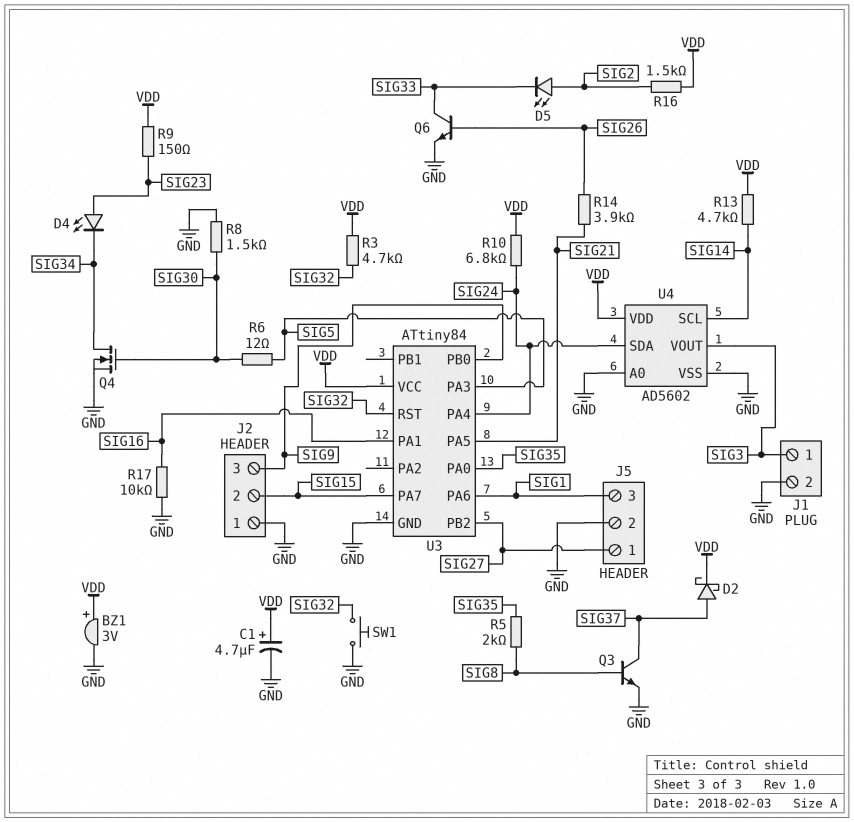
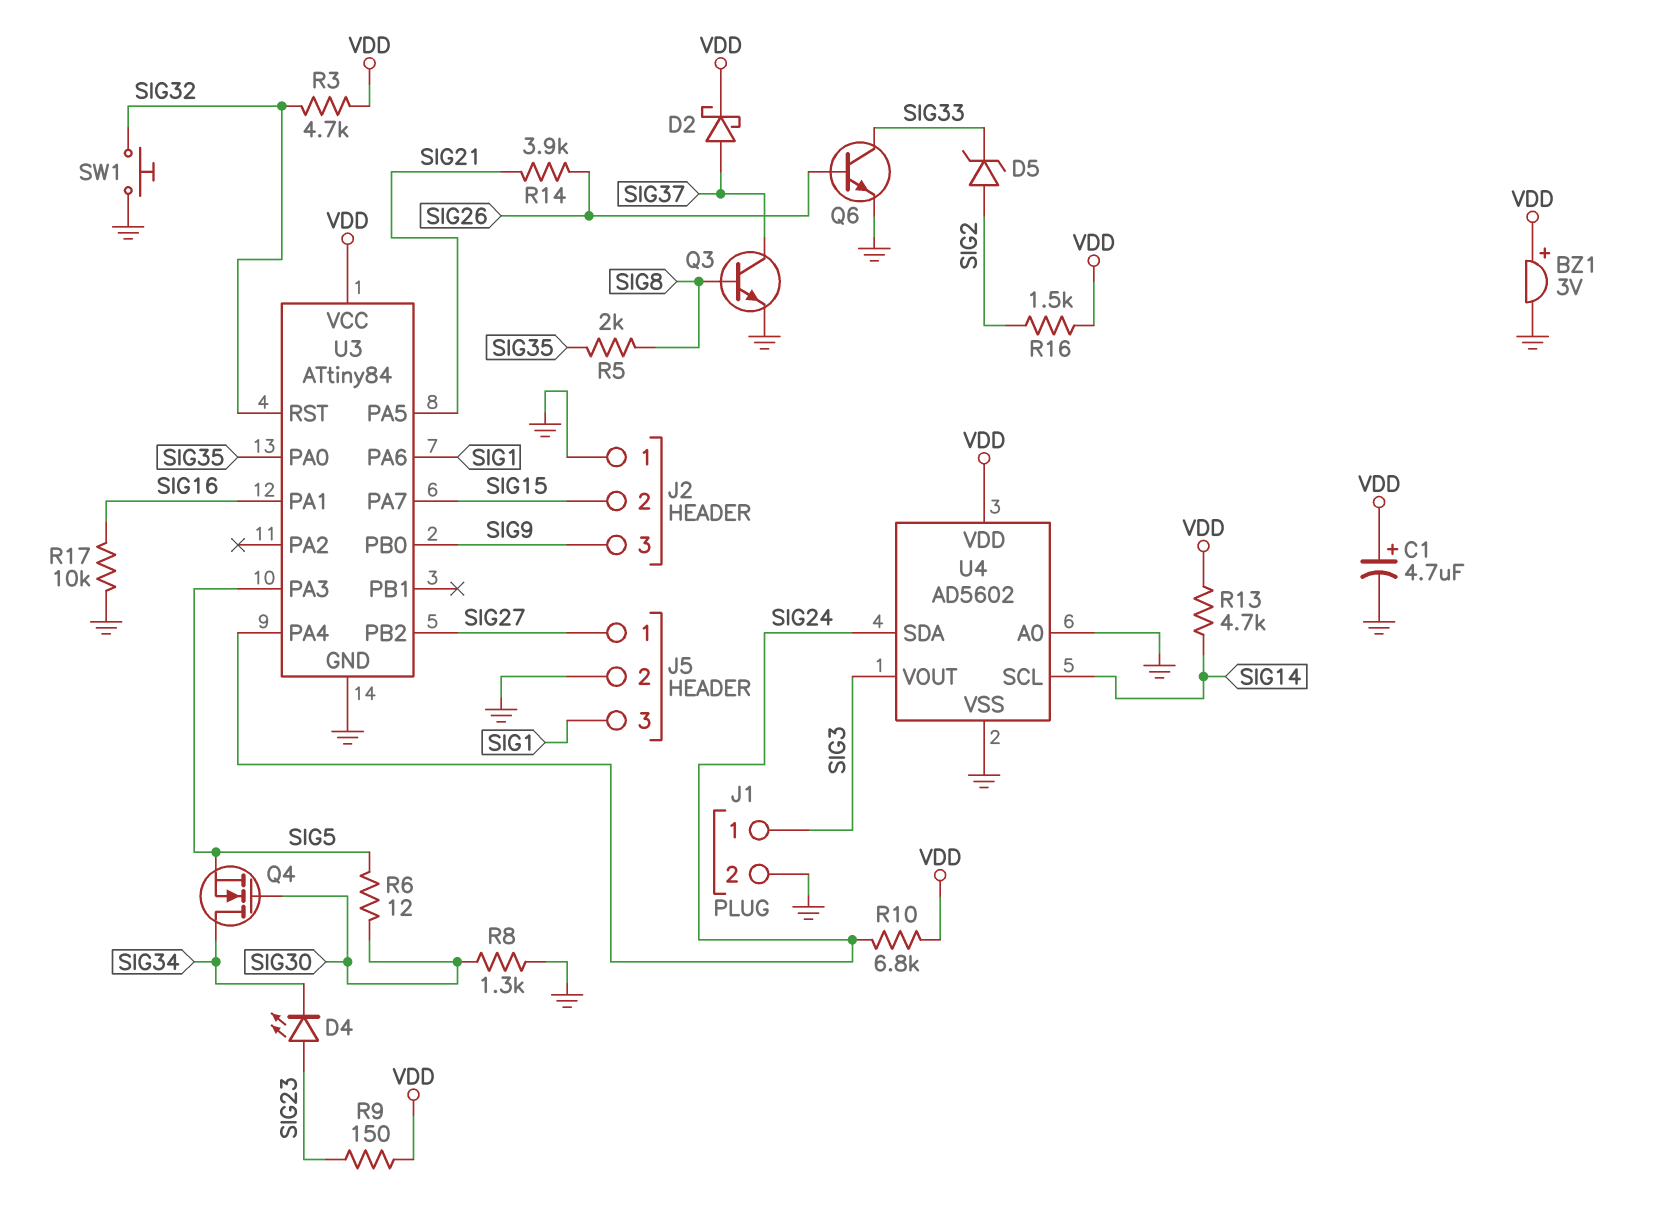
D5: LED (A SIG2, K SIG33) -> zener (A SIG2, K SIG33)
Q4: NMOS (G SIG30, D SIG34, S GND) -> NMOS (G SIG30, D SIG34, S SIG5)
R8: 1.5k (GND, SIG30) -> 1.3k (GND, SIG30)

